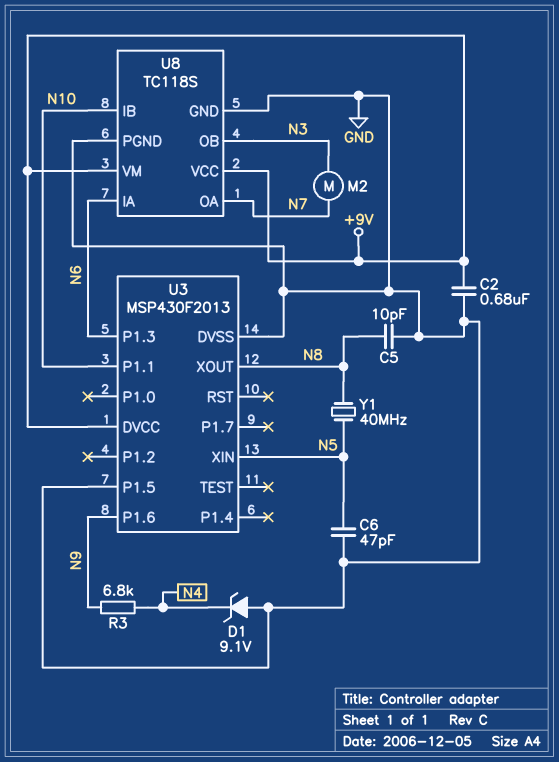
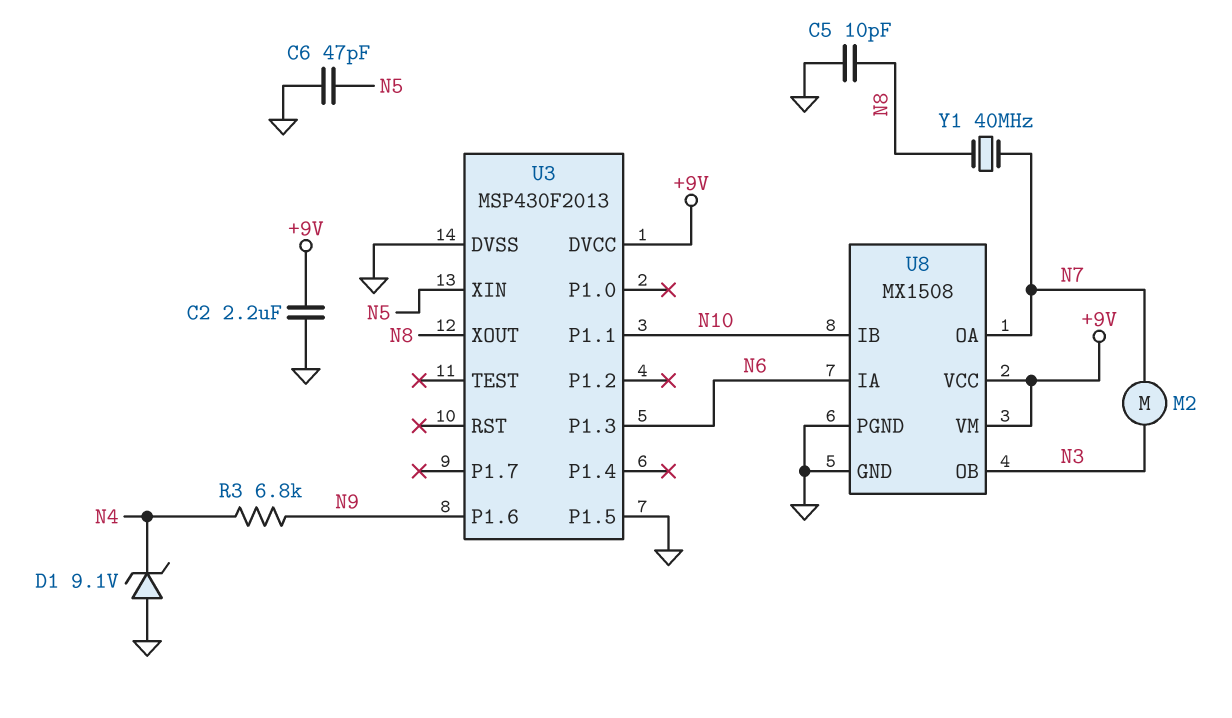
C2: 680nF (+9V, GND) -> 2.2uF (+9V, GND)
U8: TC118S -> MX1508
Y1: 40MHz (N5, N8) -> 40MHz (N7, N8)

